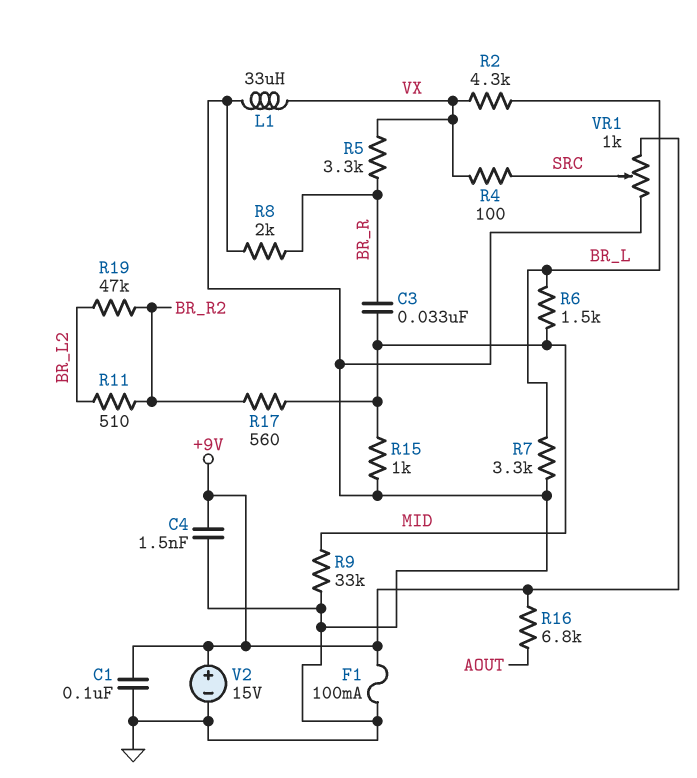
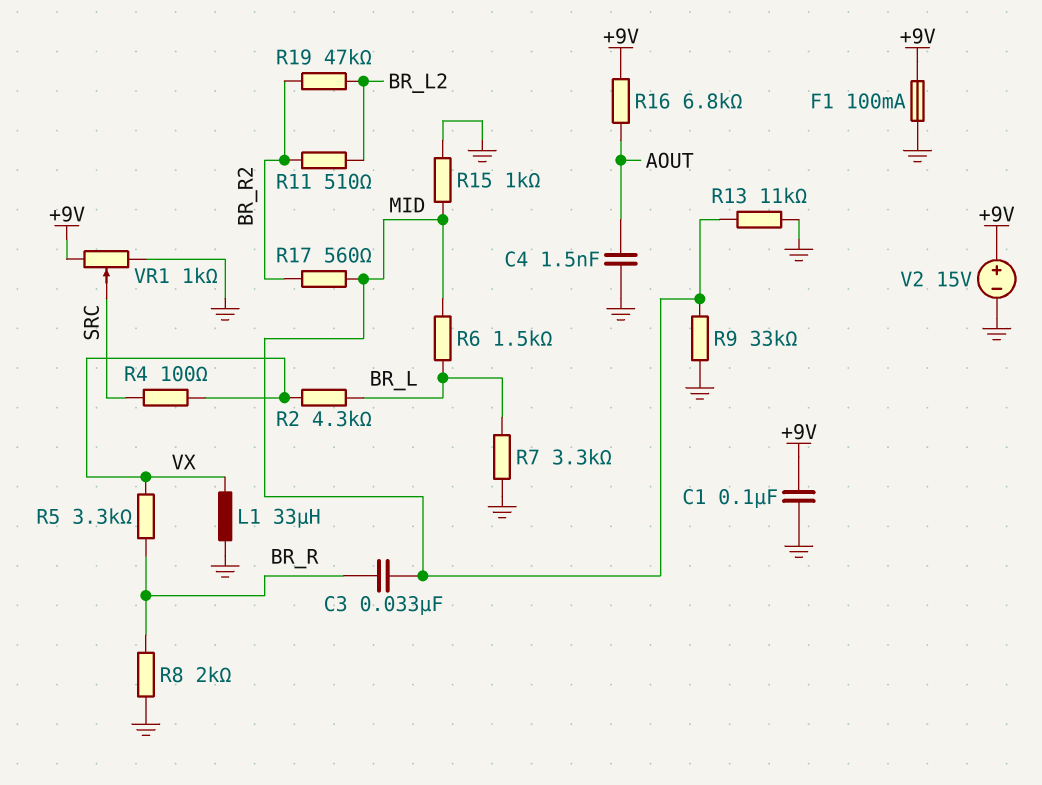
C4: 1.5nF (+9V, GND) -> 1.5nF (AOUT, GND)
R13: none -> 11k (GND, MID)

